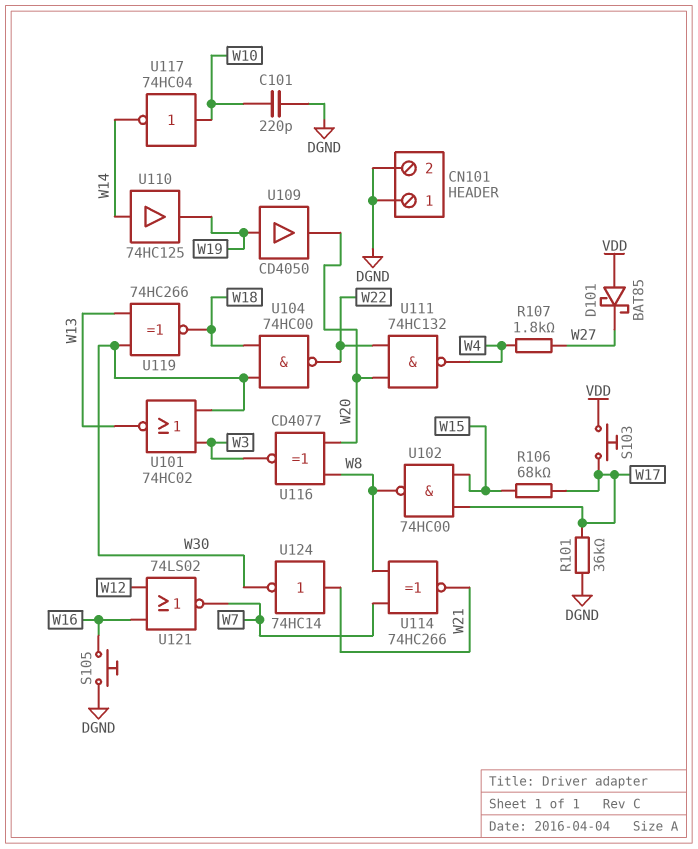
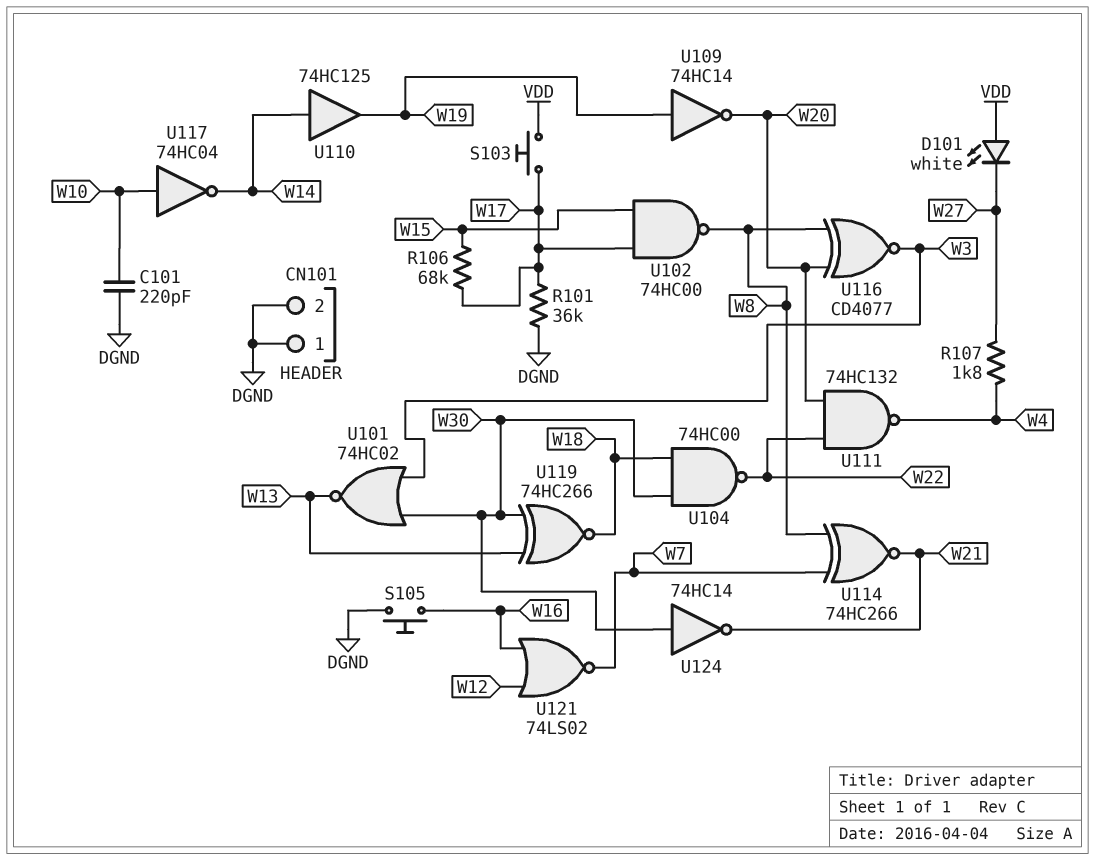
D101: schottky BAT85 (A VDD, K W27) -> LED white (A VDD, K W27)
U109: buffer CD4050 (in W19, out W20) -> NOT 74HC14 (in W19, out W20)
U124: NOT 74HC14 (in W21, out W30) -> NOT 74HC14 (in W30, out W21)

